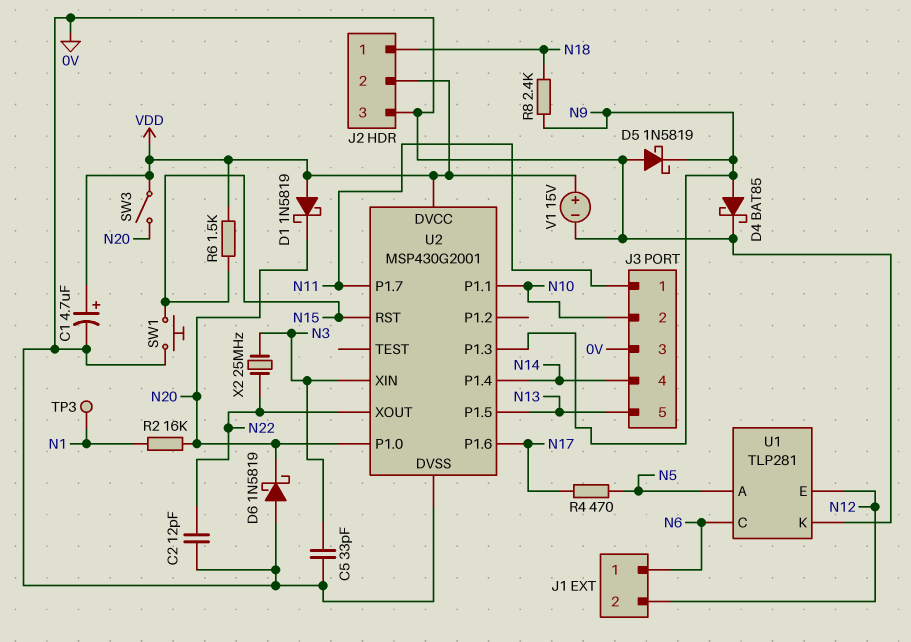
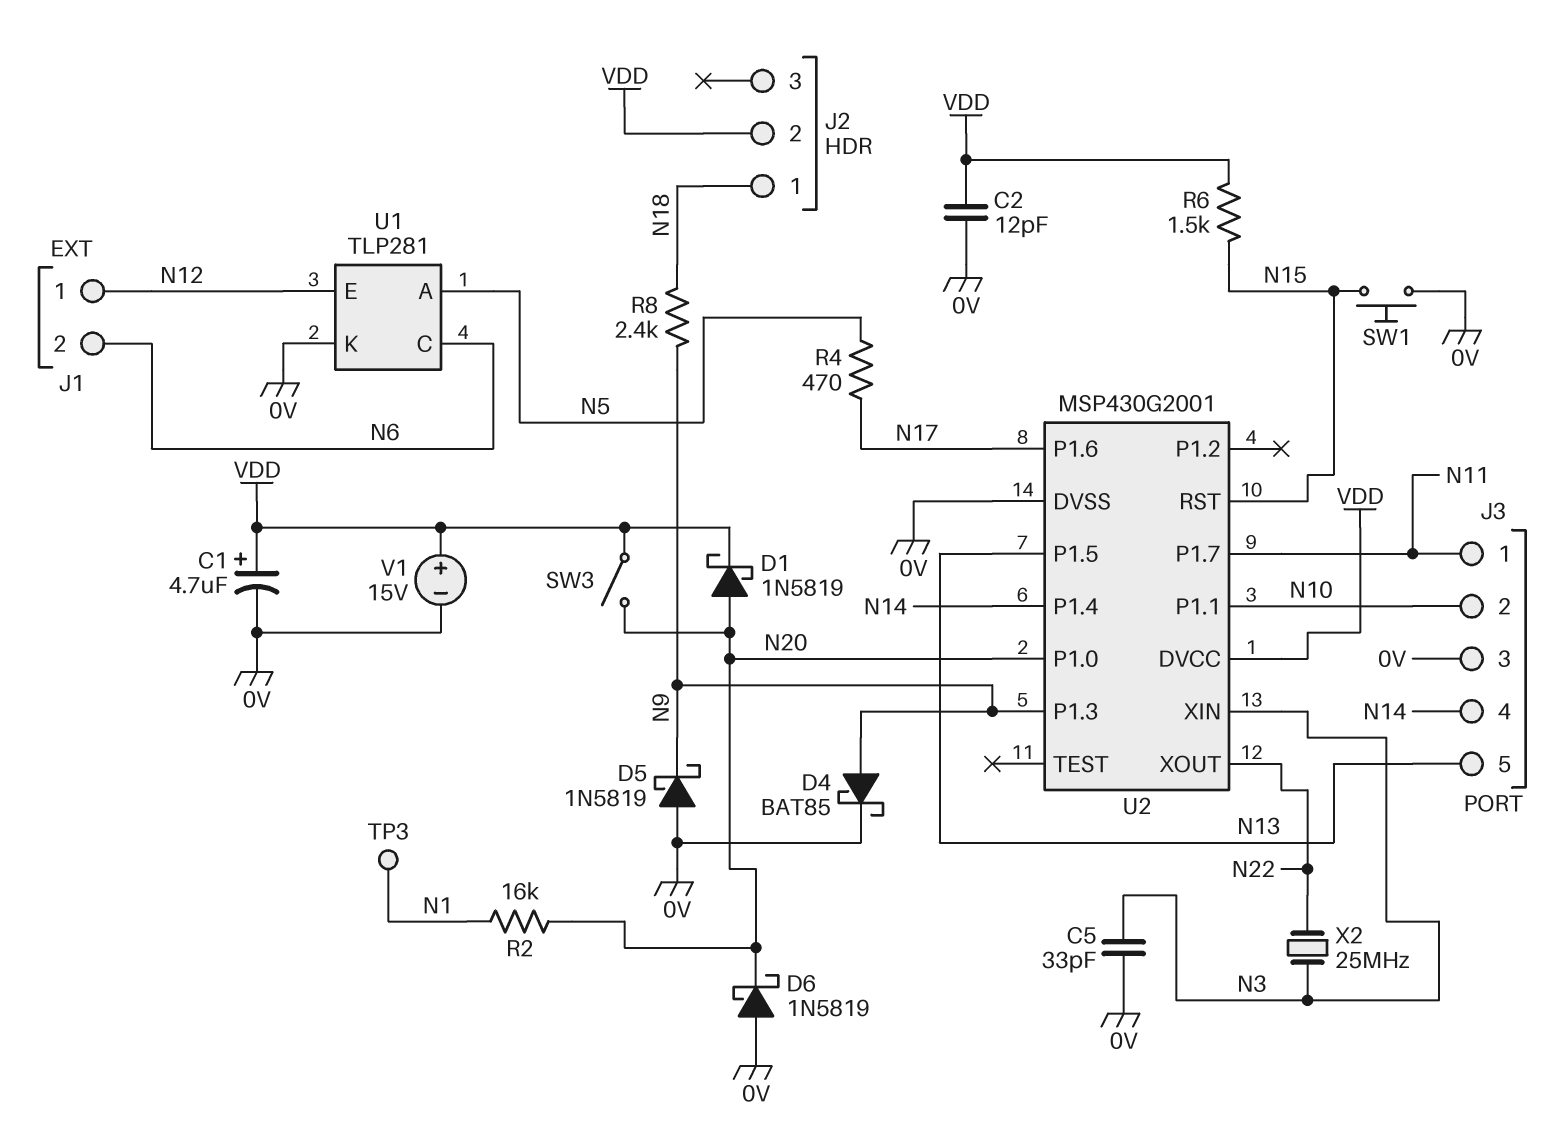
C2: 12pF (0V, N22) -> 12pF (0V, VDD)
D1: schottky 1N5819 (A VDD, K N20) -> schottky 1N5819 (A N20, K VDD)
J1 pin 1: N6 -> N12
J1 pin 2: N12 -> N6
J2 pin 3: 0V -> none

